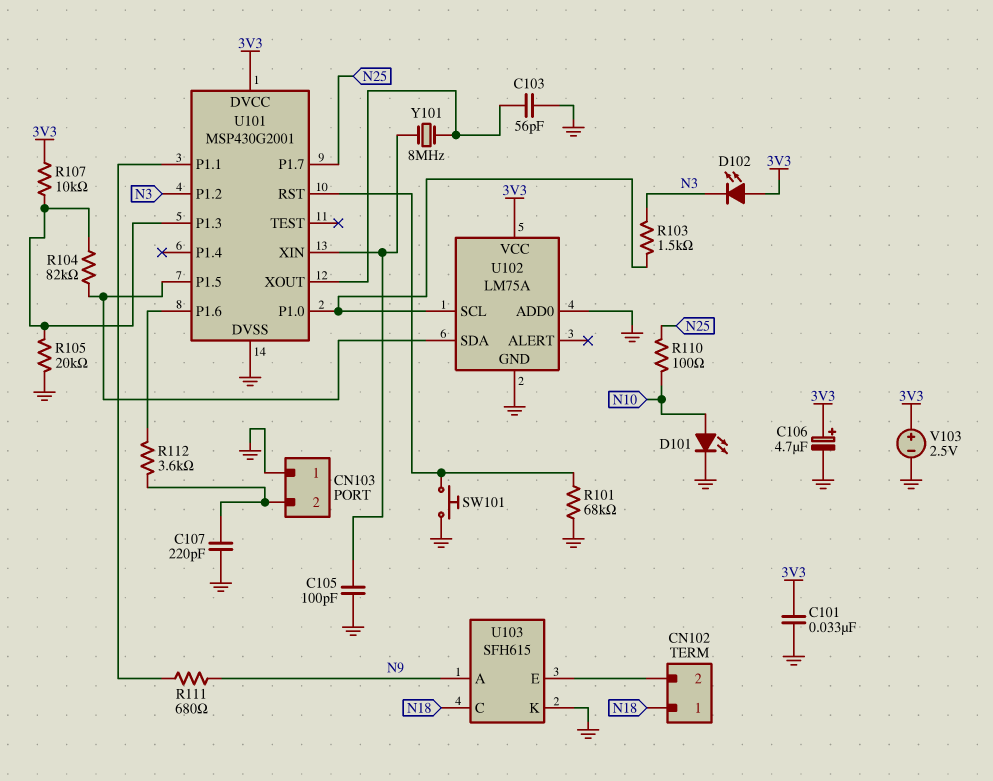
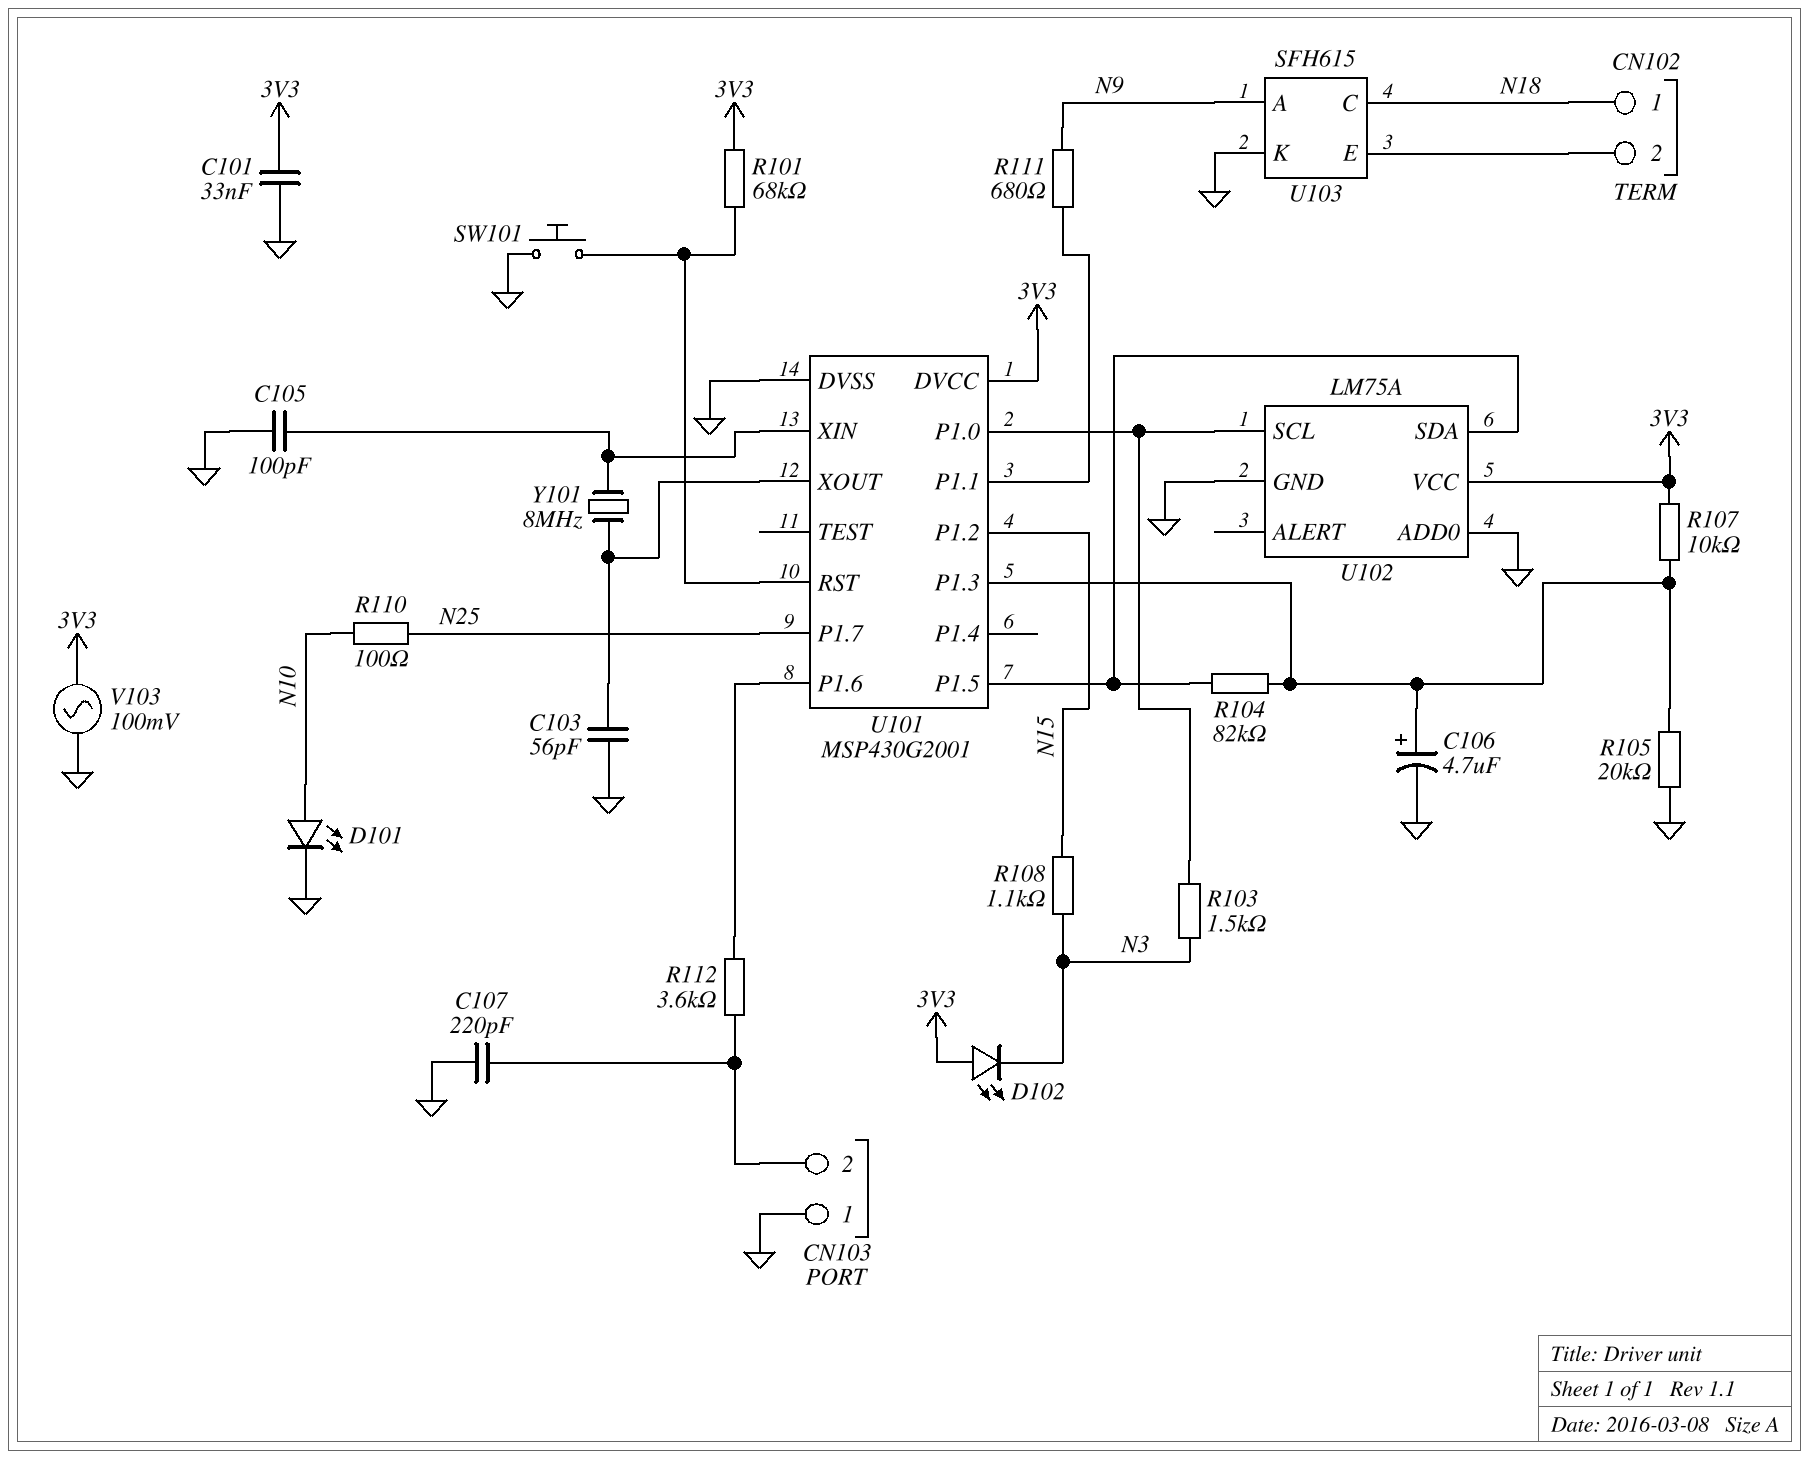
C106: 4.7uF (plus 3V3, minus GND) -> 4.7uF (plus U101/P1.3, minus GND)
R101: 68k (GND, U101/RST) -> 68k (3V3, U101/RST)
R108: none -> 1.1k (N3, N15)
U101 pin P1.2: N3 -> N15
V103: 2.5V (plus 3V3, minus GND) -> AC 100mV (3V3, GND)

